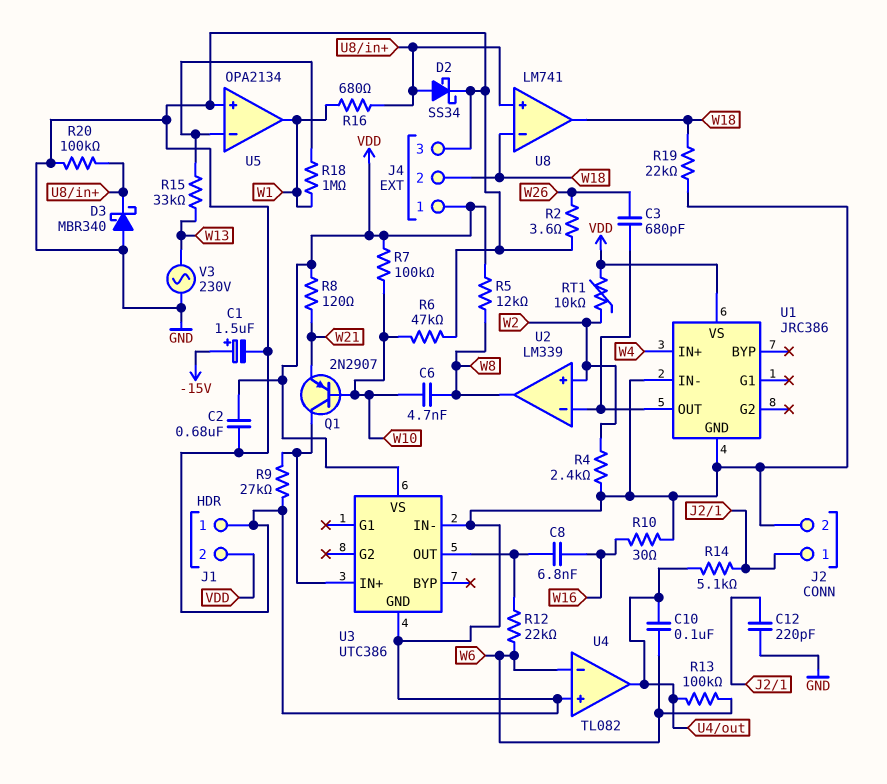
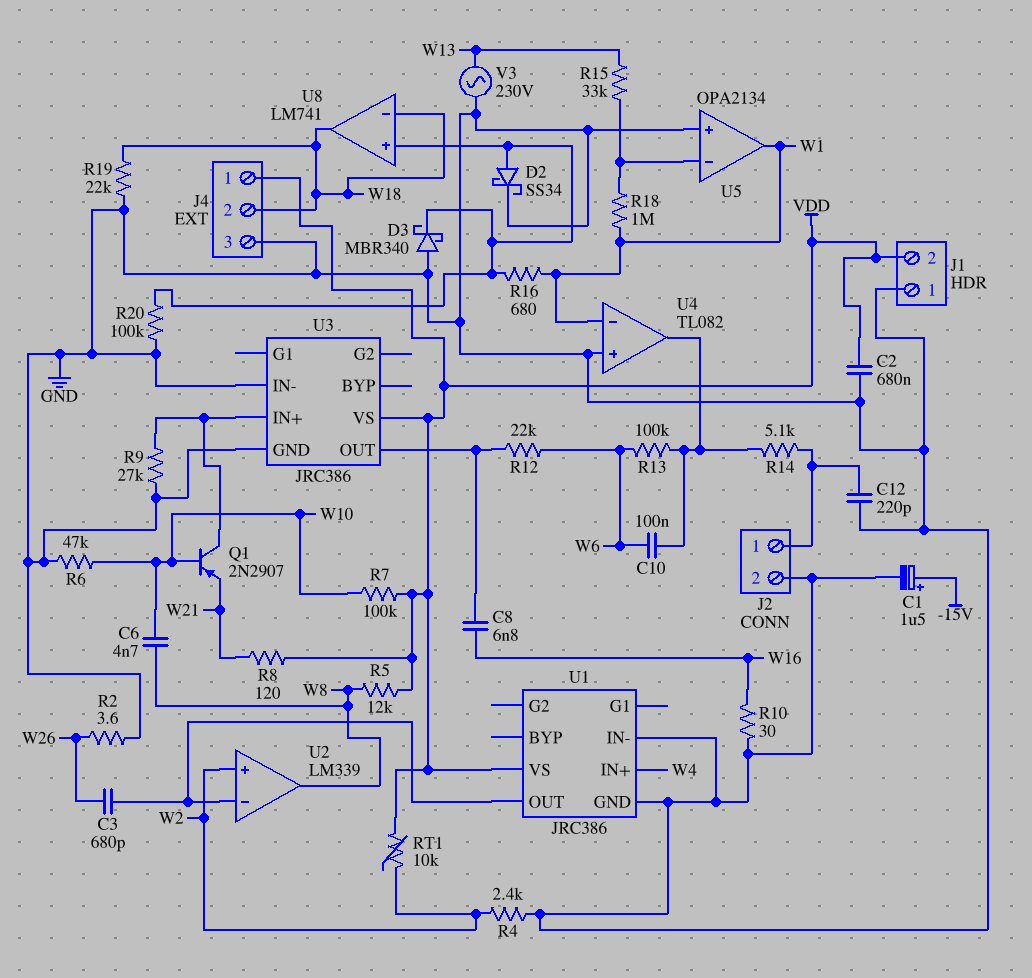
U3: UTC386 -> JRC386
U4 pin in-: W6 -> W1

